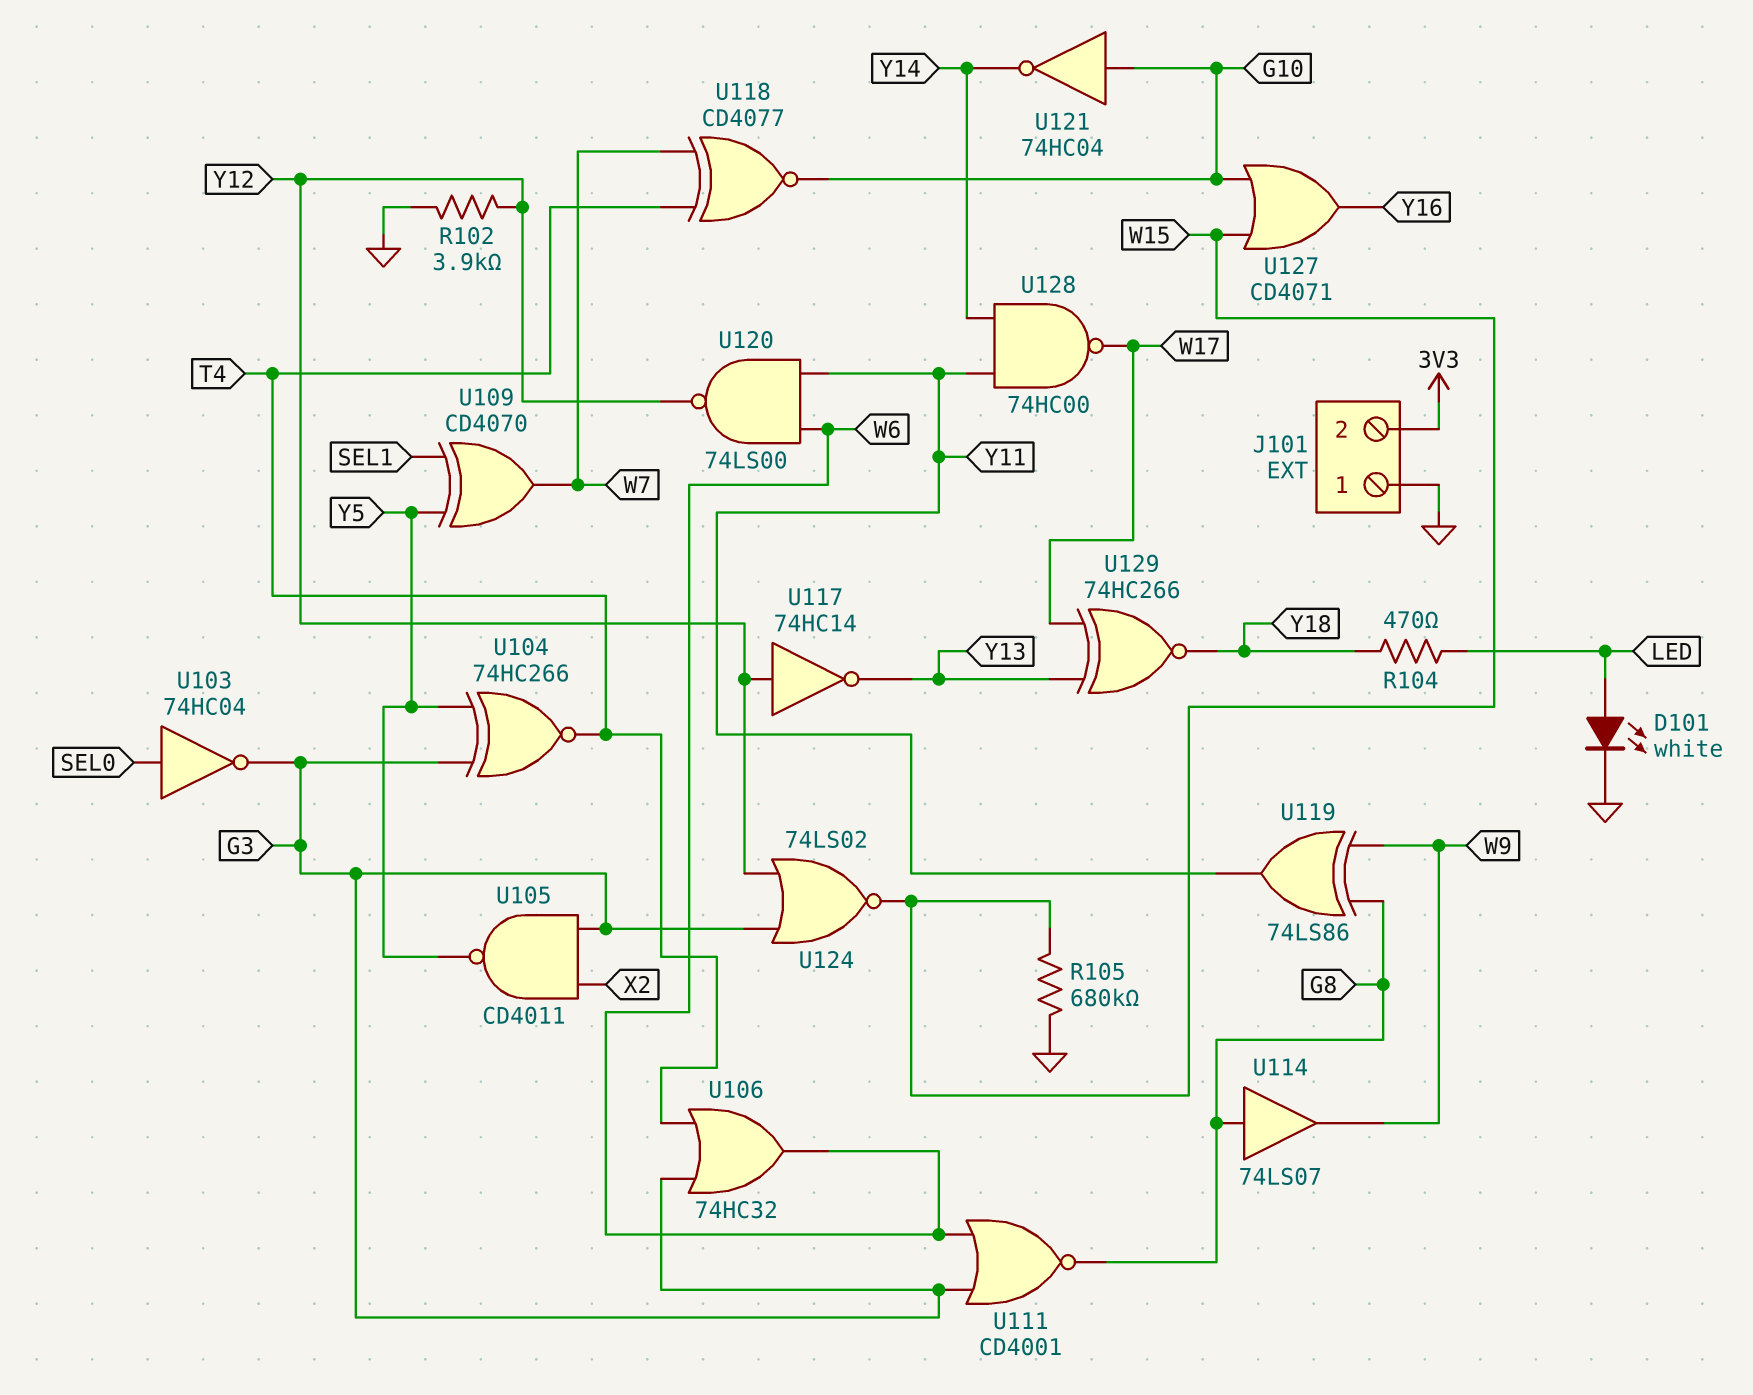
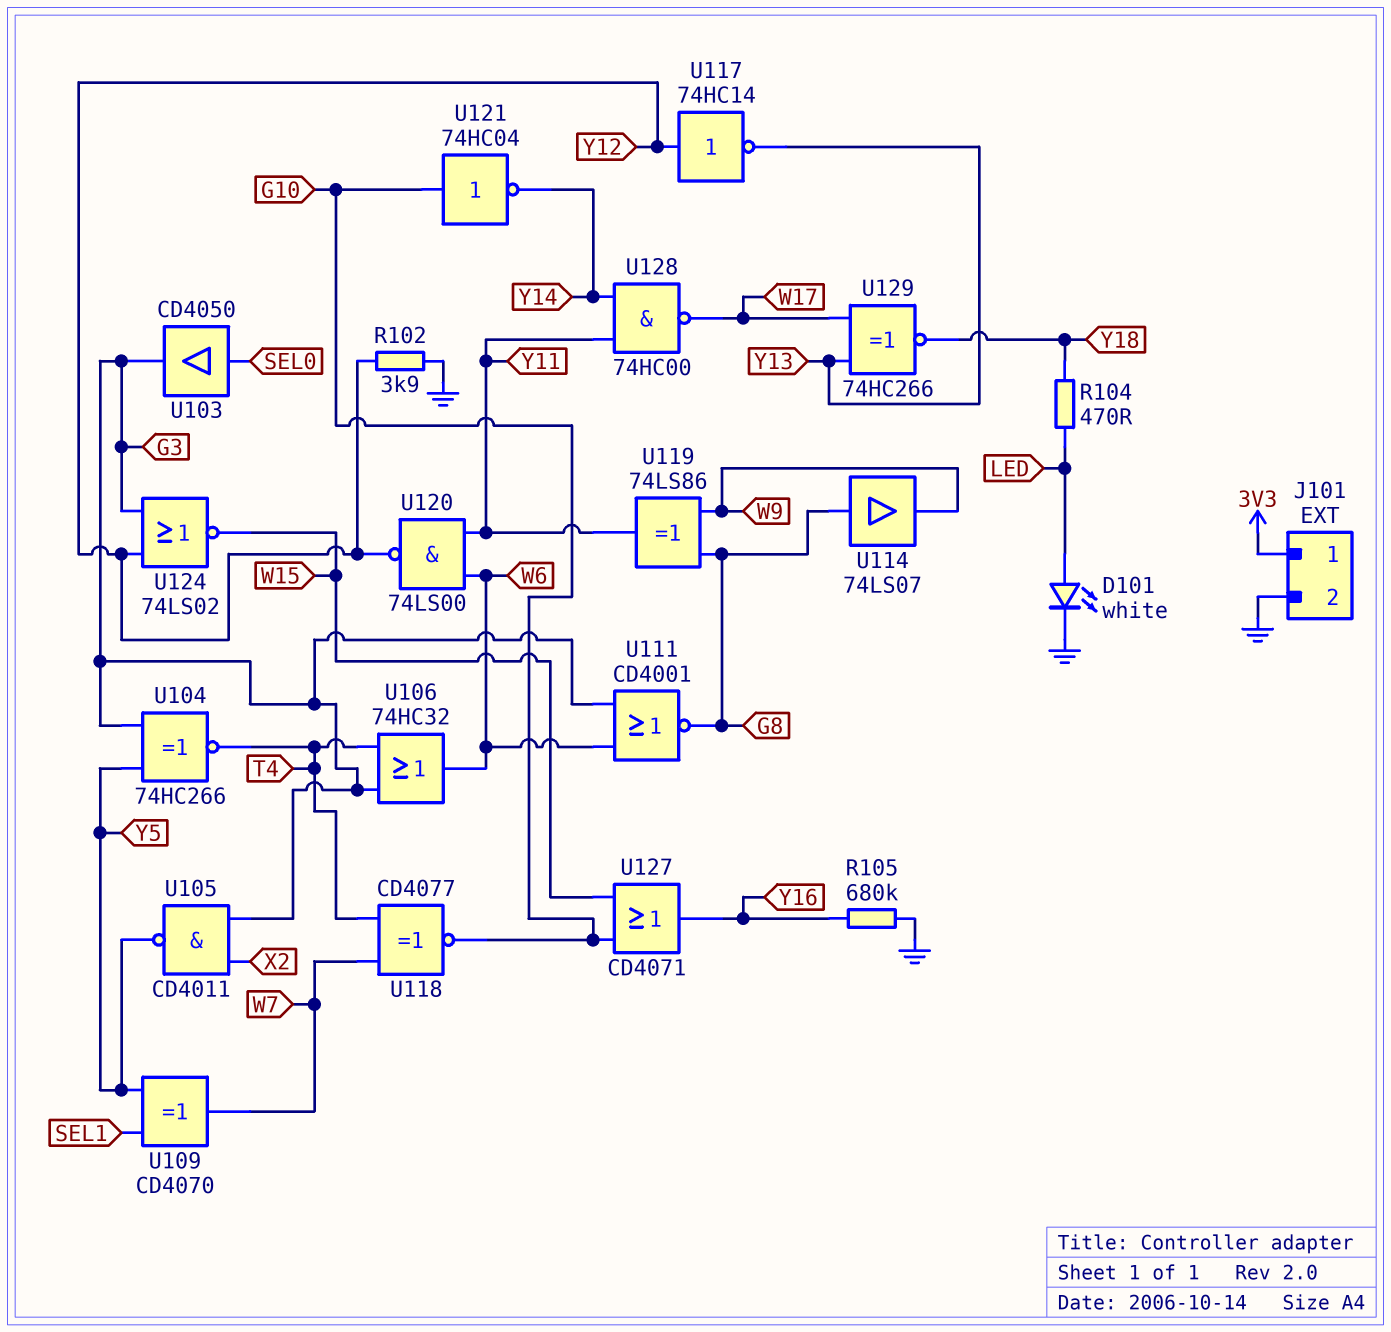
J101 pin 1: GND -> 3V3
J101 pin 2: 3V3 -> GND
R105: 680k (GND, W15) -> 680k (GND, Y16)
U103: NOT 74HC04 (in SEL0, out G3) -> buffer CD4050 (in SEL0, out G3)

